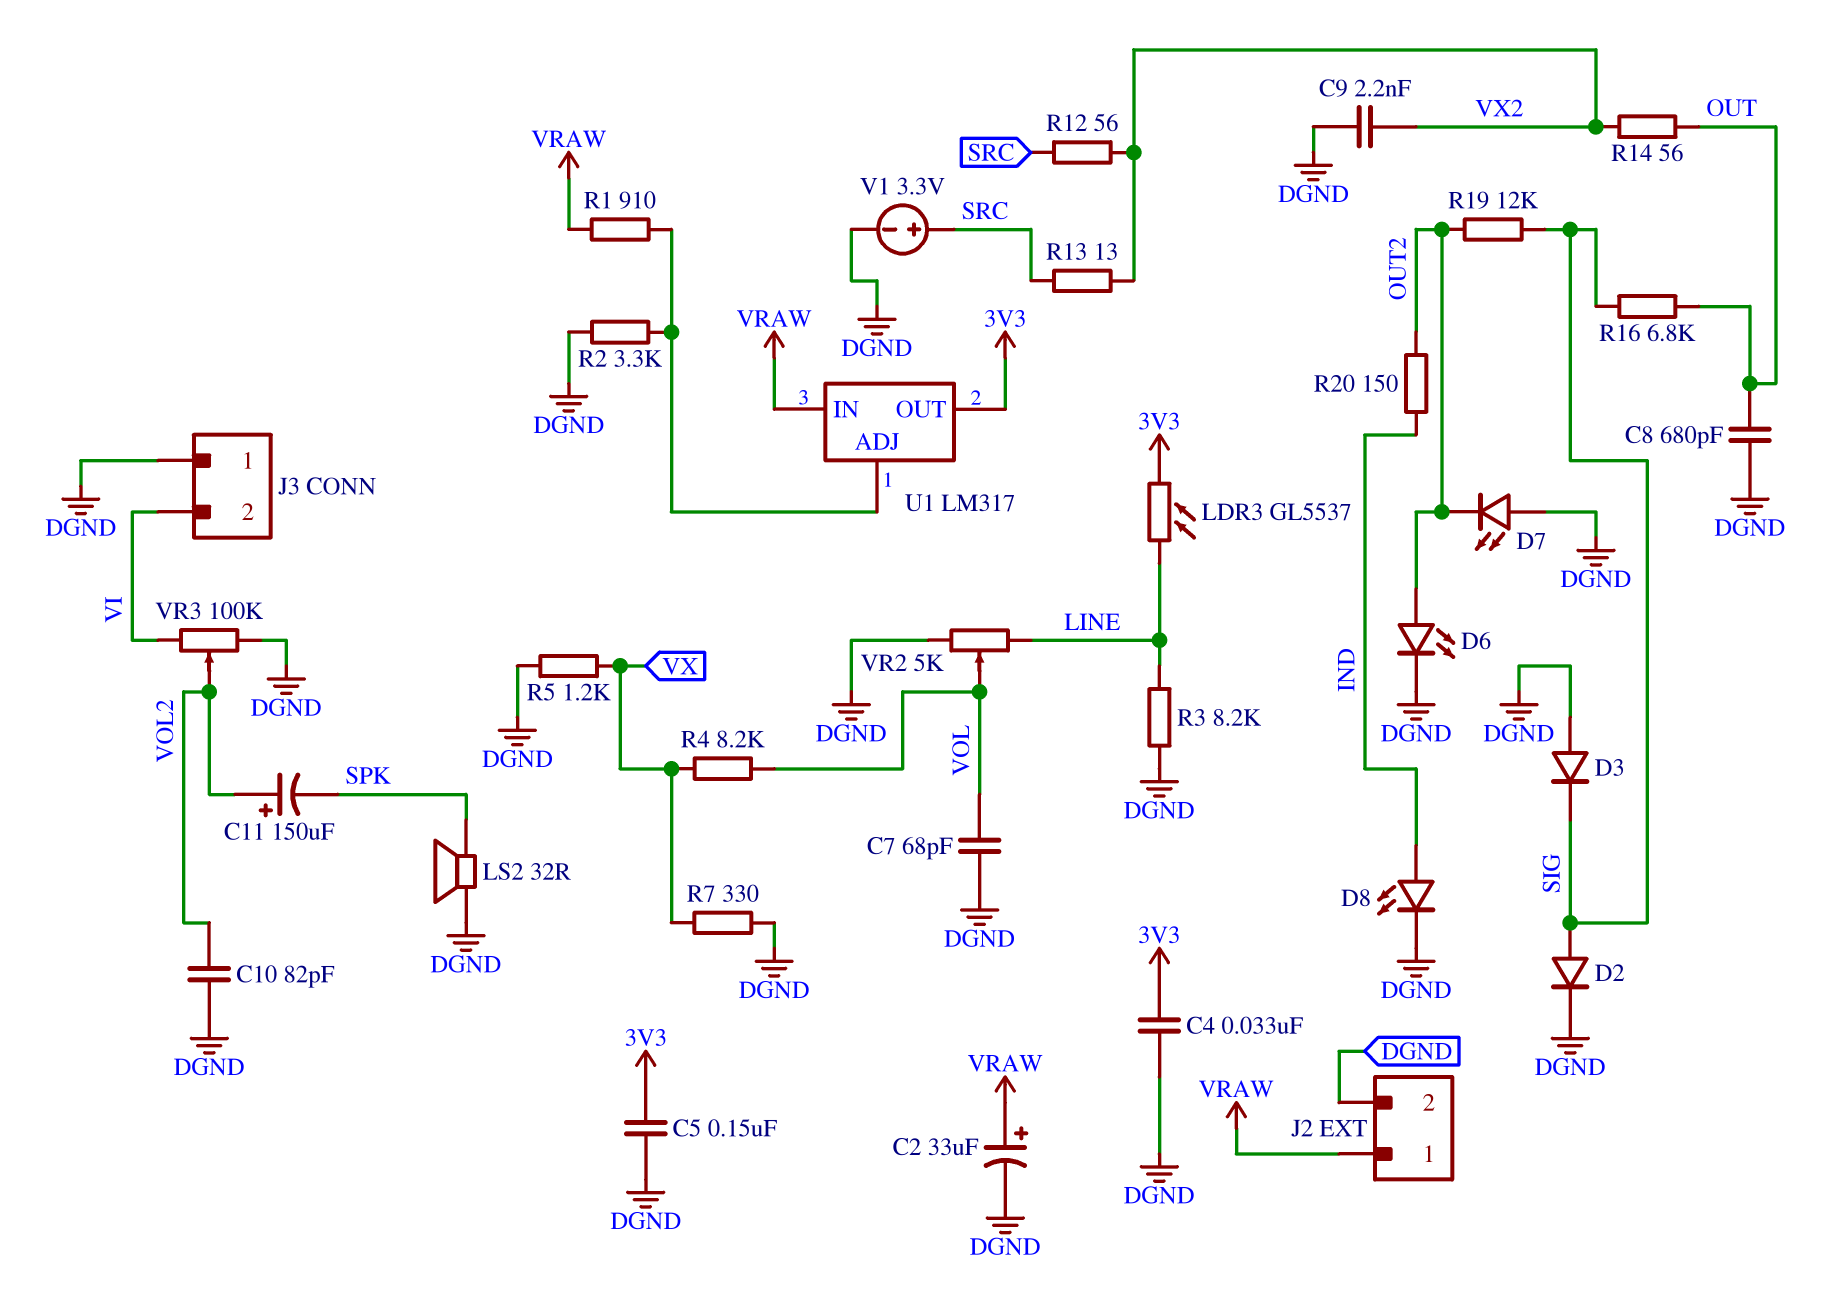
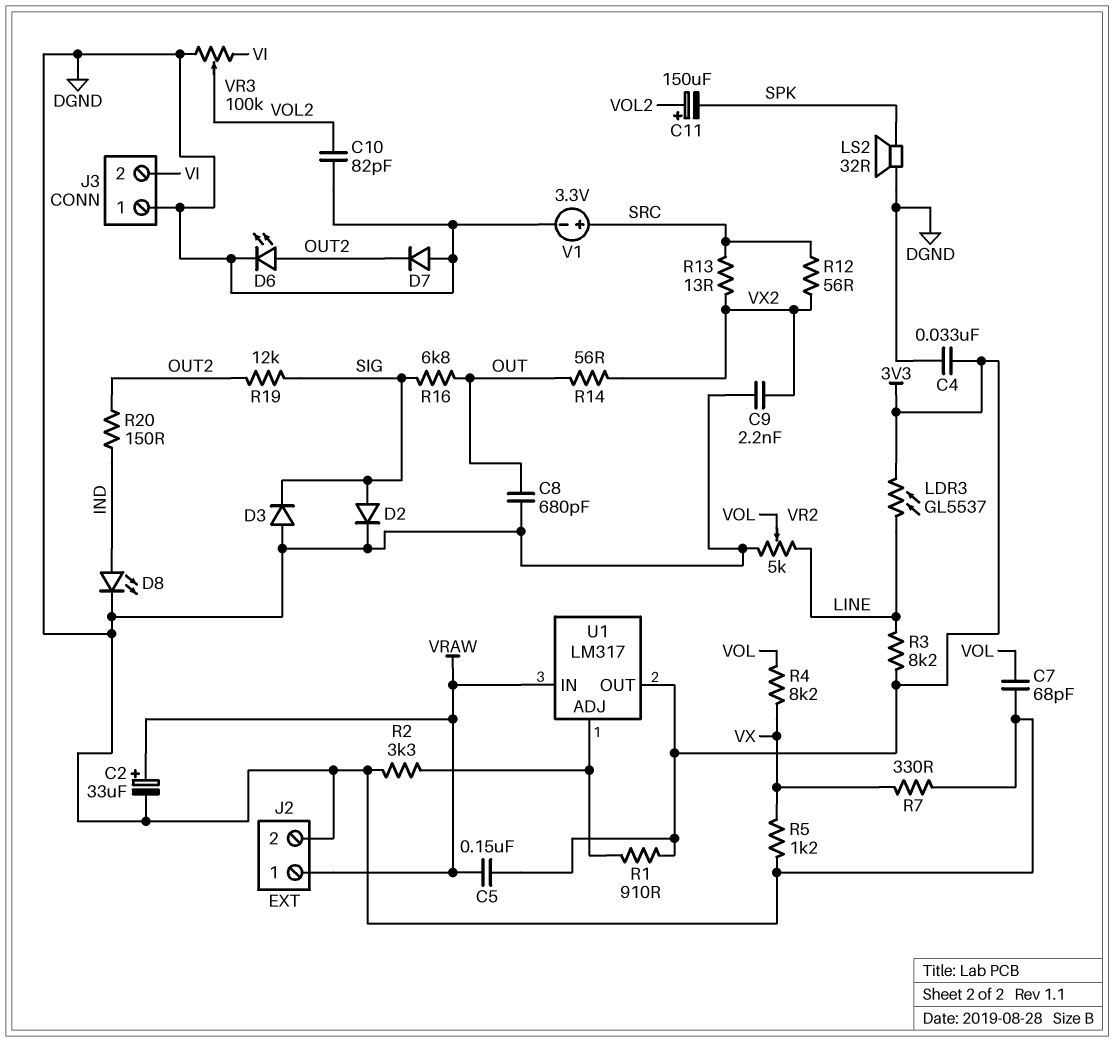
C5: 150nF (3V3, DGND) -> 150nF (3V3, VRAW)
D7: LED (A DGND, K OUT2) -> diode (A DGND, K OUT2)
R1: 910 (U1/ADJ, VRAW) -> 910 (3V3, U1/ADJ)
R3: 8.2k (DGND, LINE) -> 8.2k (3V3, LINE)

